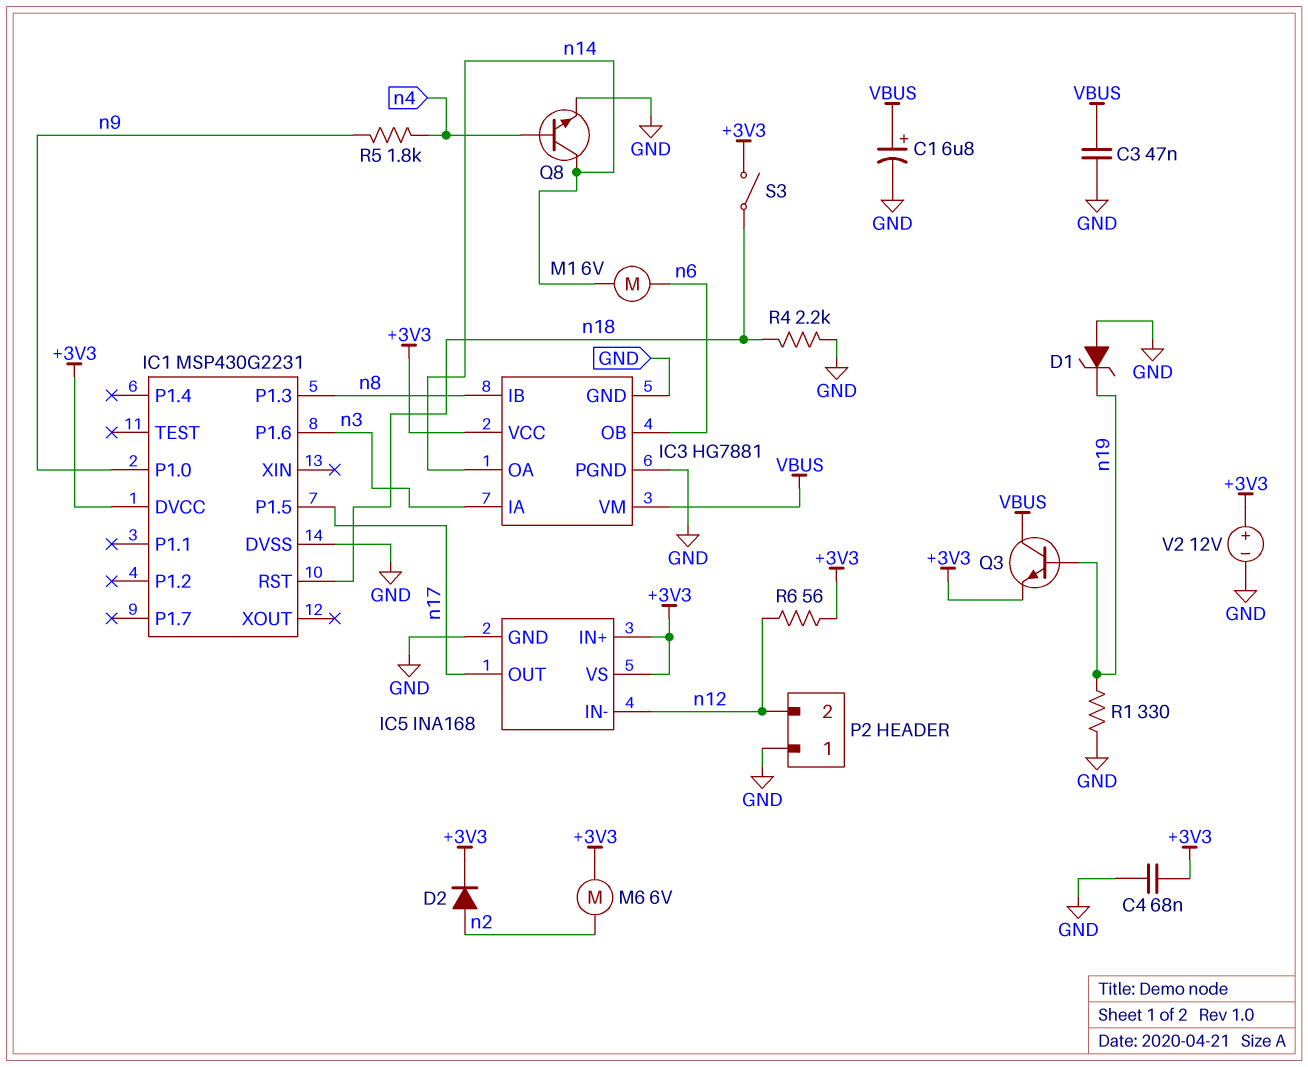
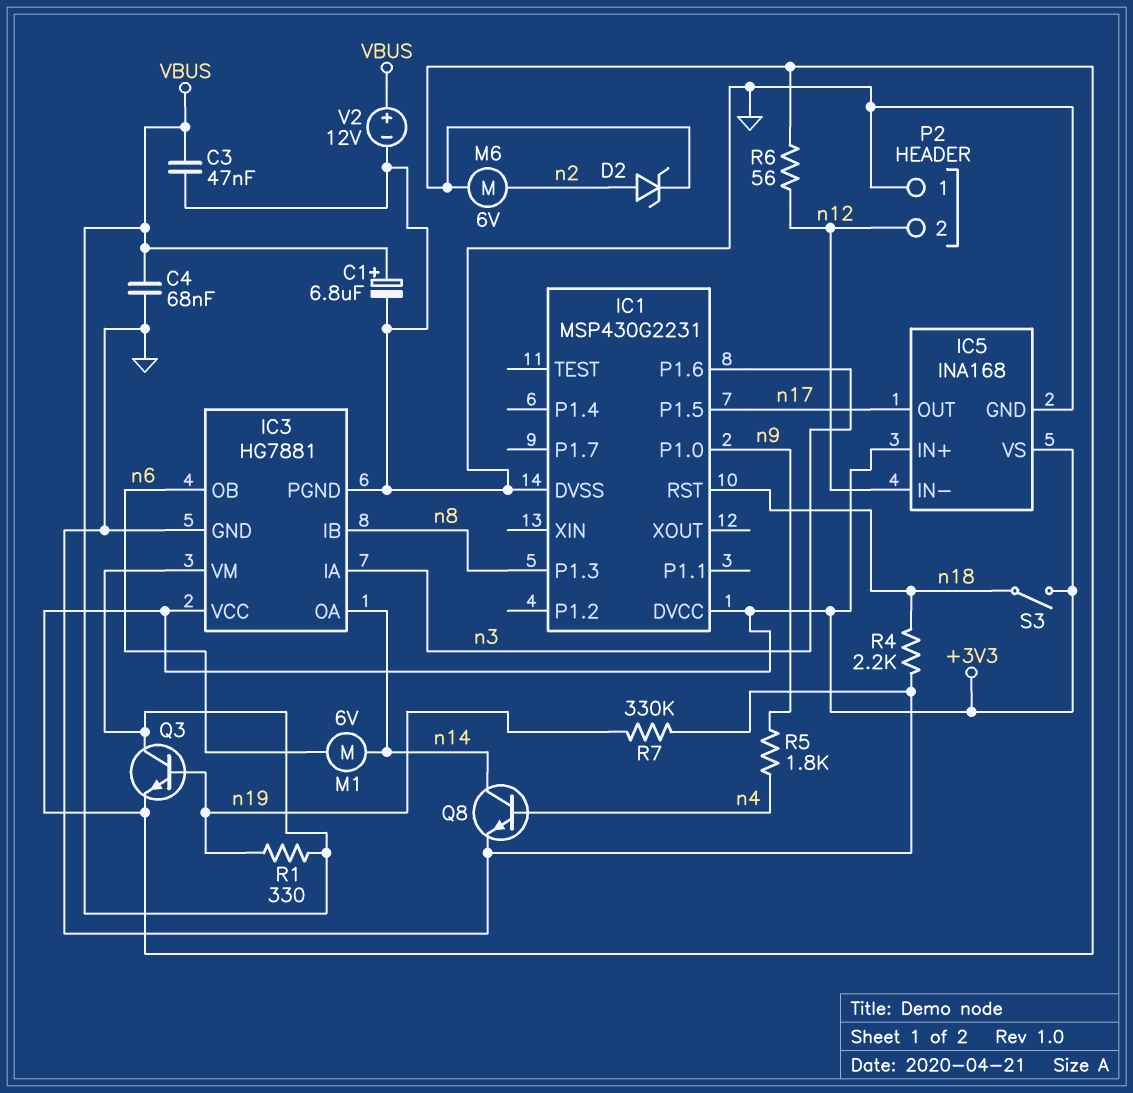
C4: 68nF (+3V3, GND) -> 68nF (GND, VBUS)
D1: zener (A GND, K n19) -> none
D2: diode (A n2, K +3V3) -> zener (A n2, K +3V3)
R1: 330 (GND, n19) -> 330 (VBUS, n19)
R7: none -> 330k (GND, n19)
V2: 12V (plus +3V3, minus GND) -> 12V (plus VBUS, minus GND)

